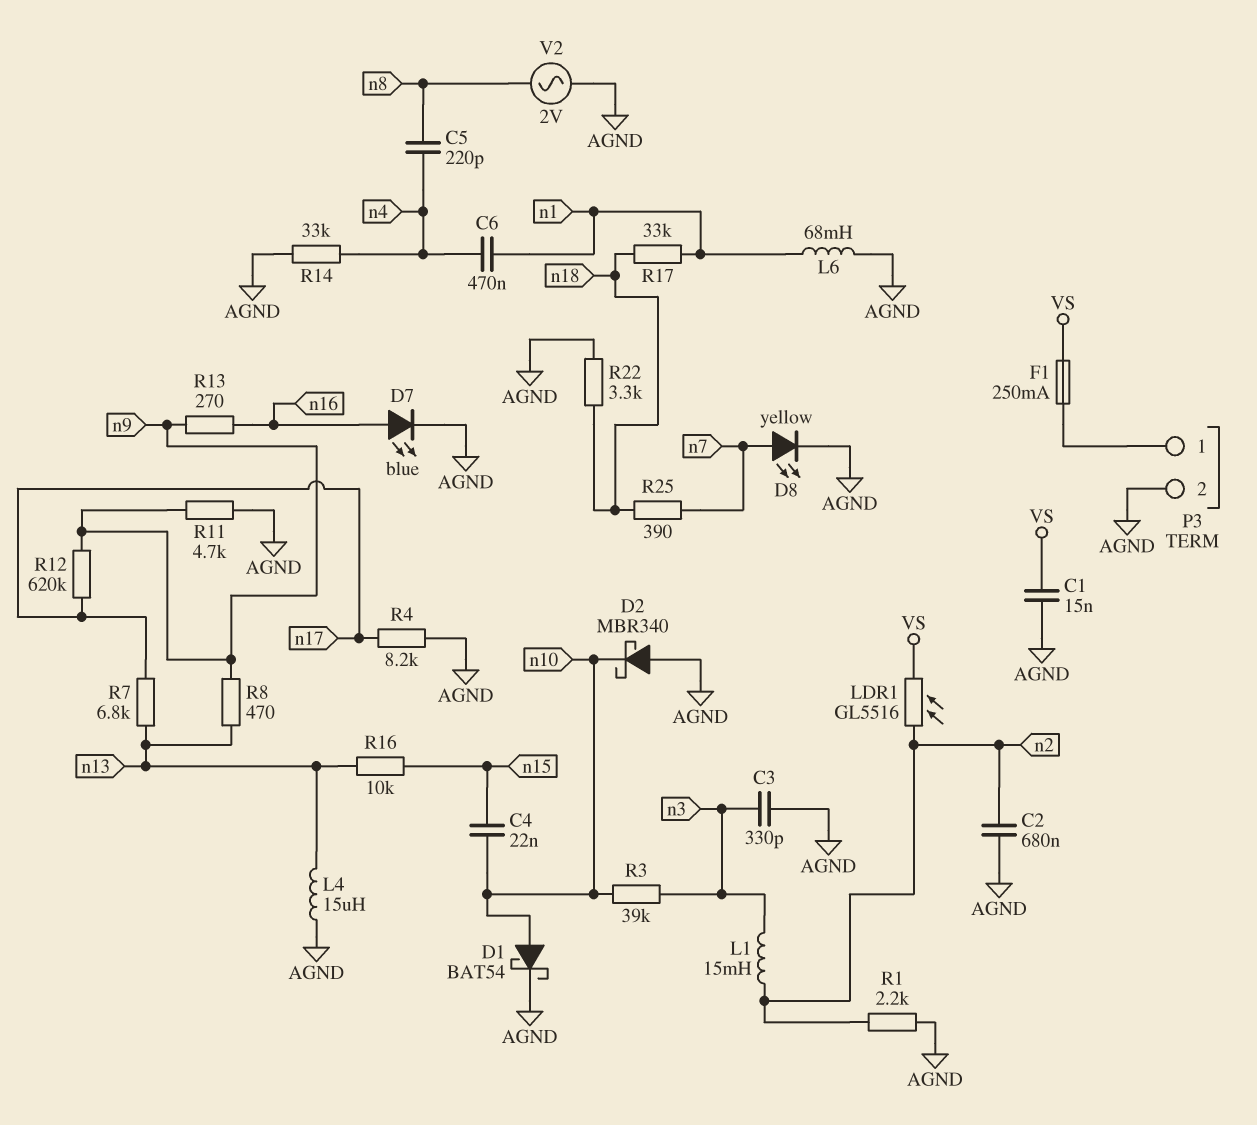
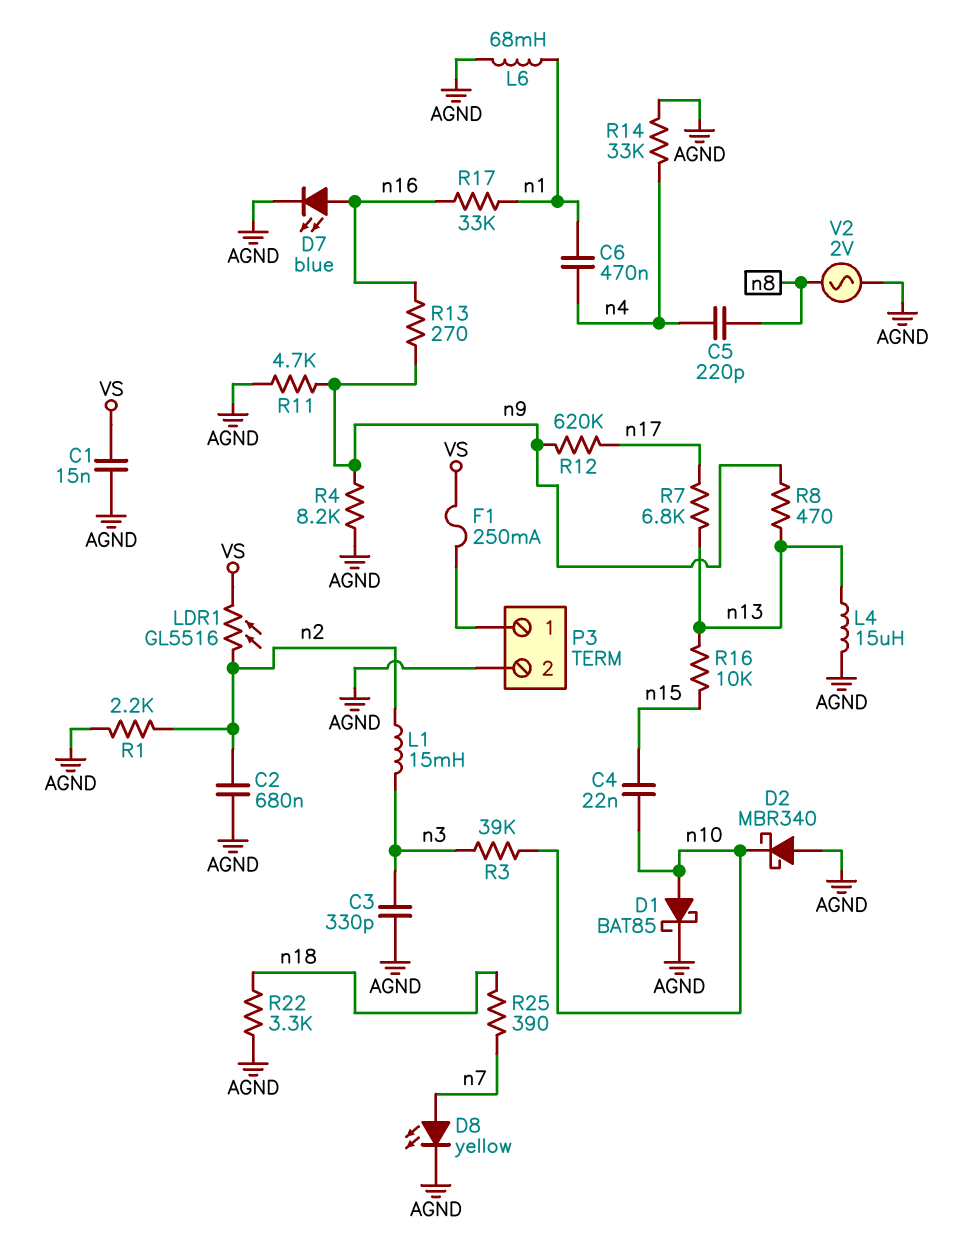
D1: schottky BAT54 (A n10, K AGND) -> schottky BAT85 (A n10, K AGND)
R4: 8.2k (AGND, n17) -> 8.2k (AGND, n9)
R17: 33k (n1, n18) -> 33k (n1, n16)

